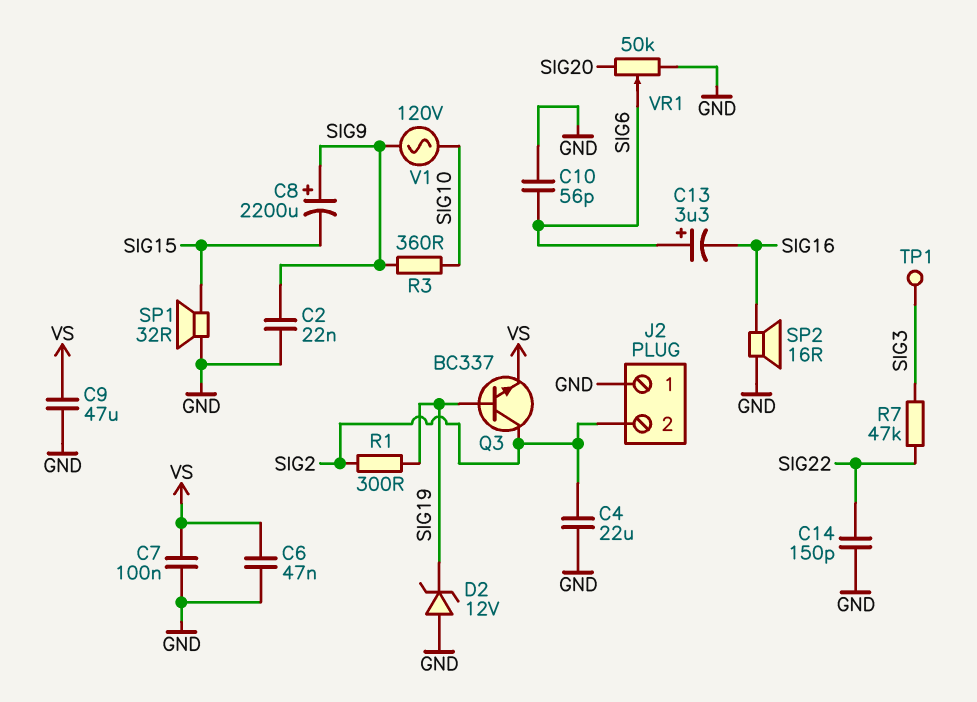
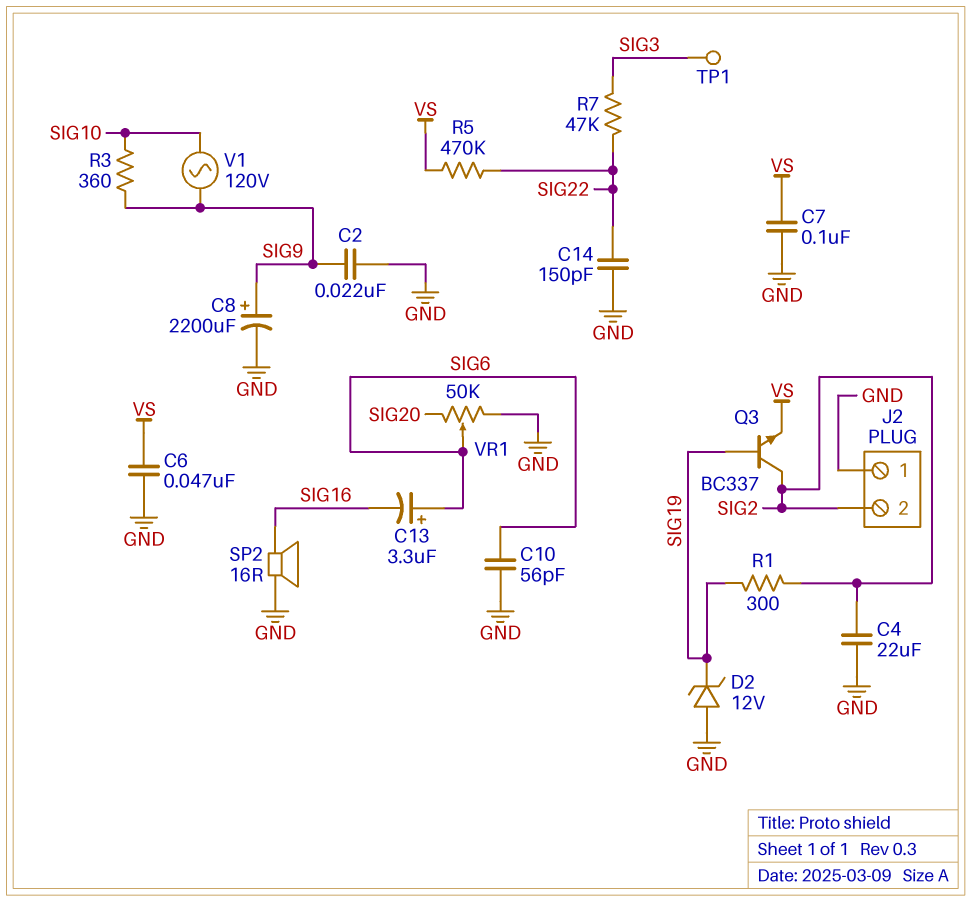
C8: 2200uF (plus SIG9, minus SIG15) -> 2200uF (plus SIG9, minus GND)
C9: 47uF (GND, VS) -> none
R5: none -> 470k (SIG22, VS)
SP1: speaker 32R (GND, SIG15) -> none

